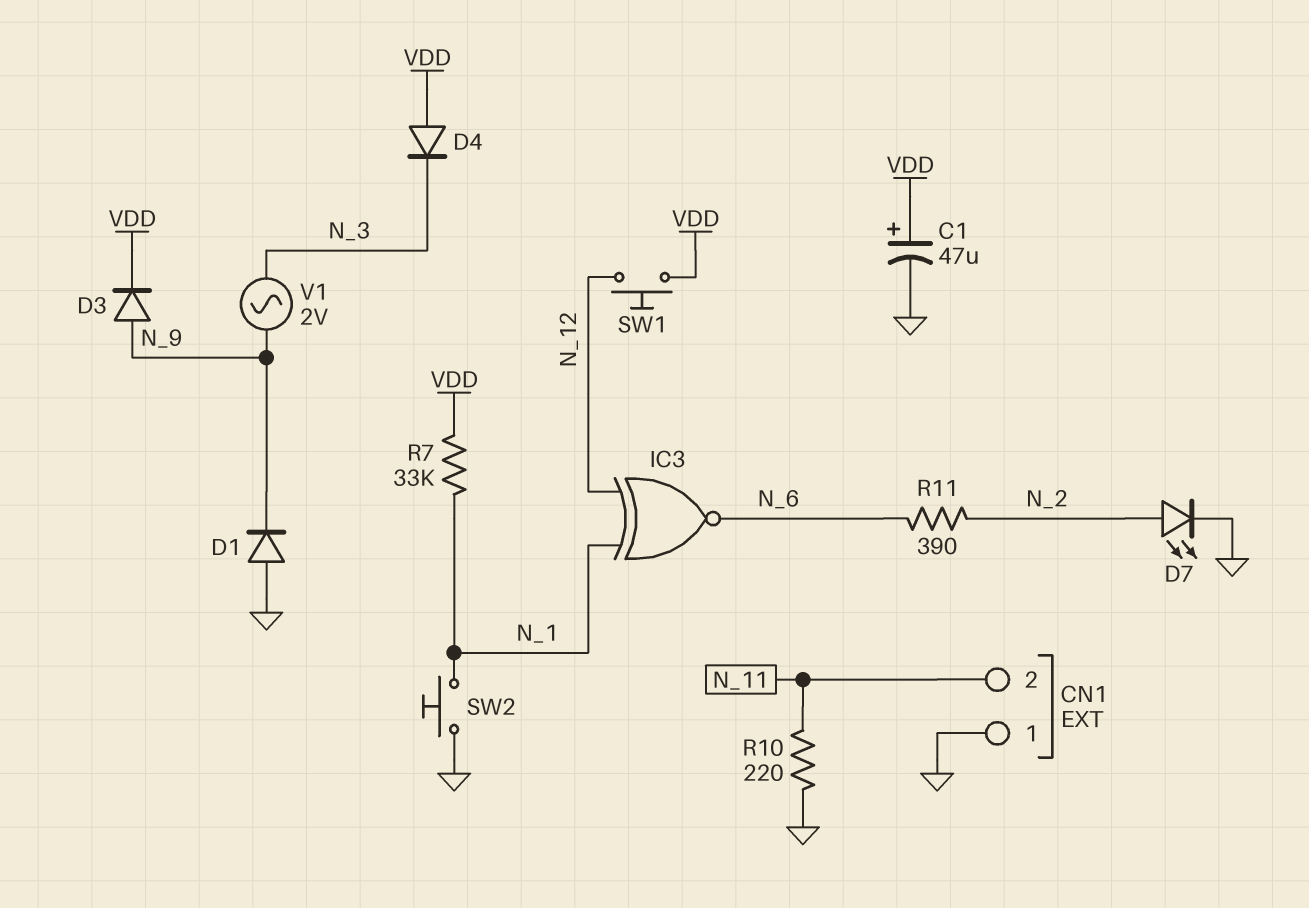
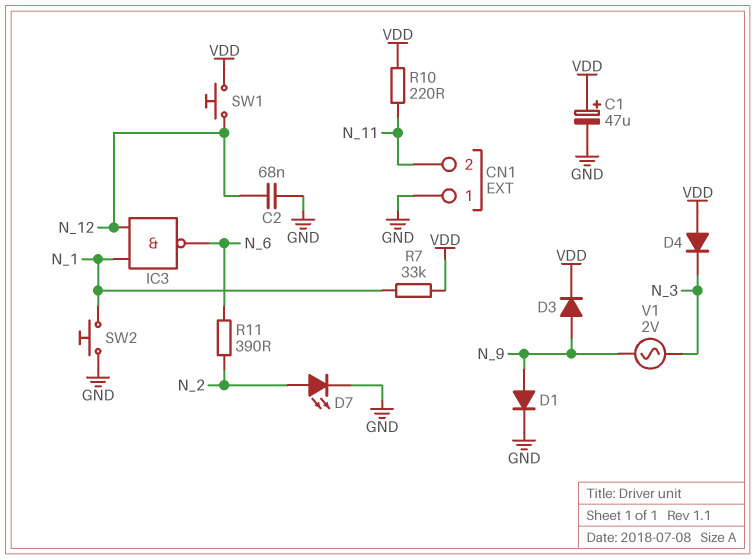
C2: none -> 68nF (GND, N_12)
D1: diode (A GND, K N_9) -> diode (A N_9, K GND)
IC3: XNOR (in N_1, in N_12, out N_6) -> NAND (in N_1, in N_12, out N_6)
R10: 220 (GND, N_11) -> 220 (N_11, VDD)

